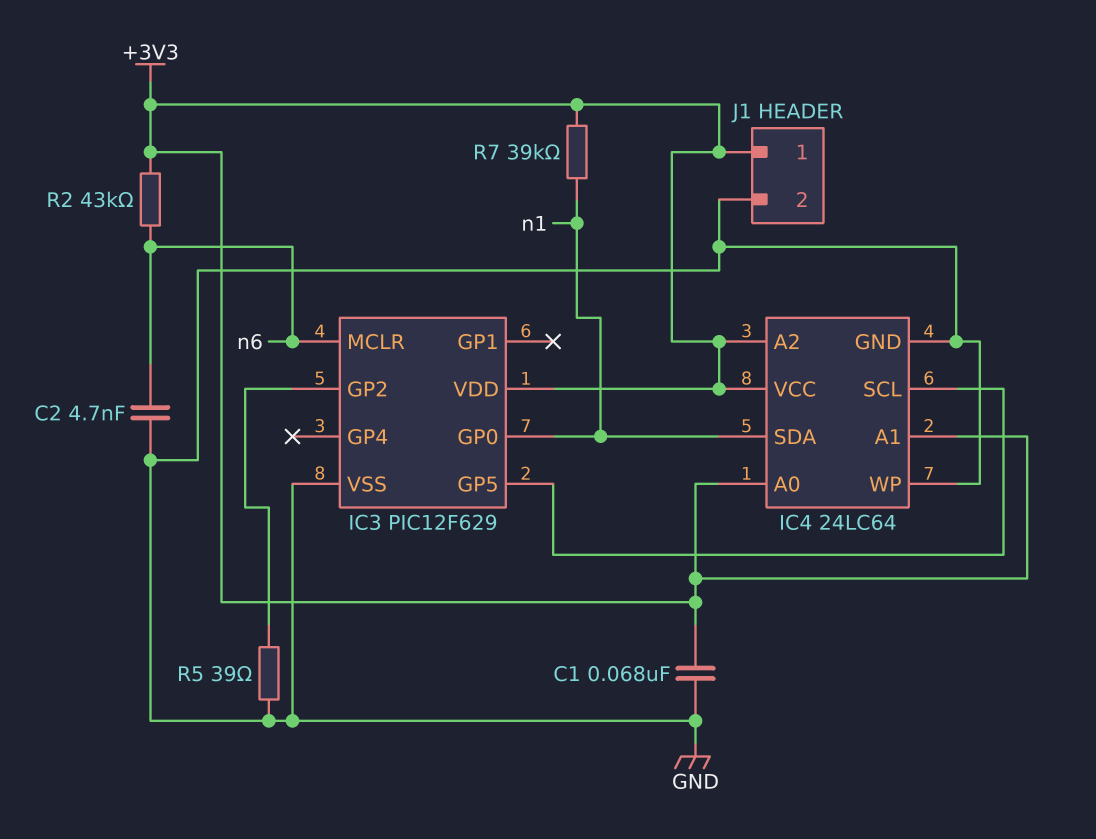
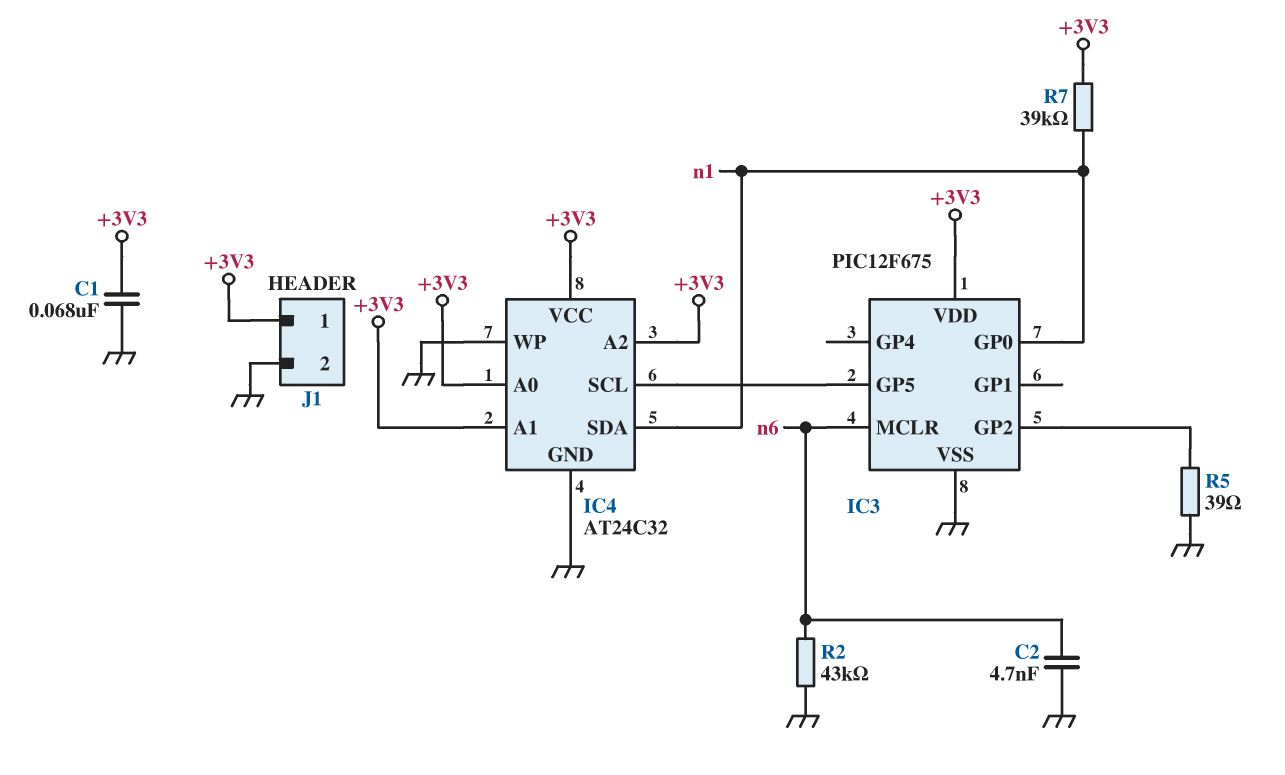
IC3: PIC12F629 -> PIC12F675
IC4: 24LC64 -> AT24C32
R2: 43k (+3V3, n6) -> 43k (GND, n6)

